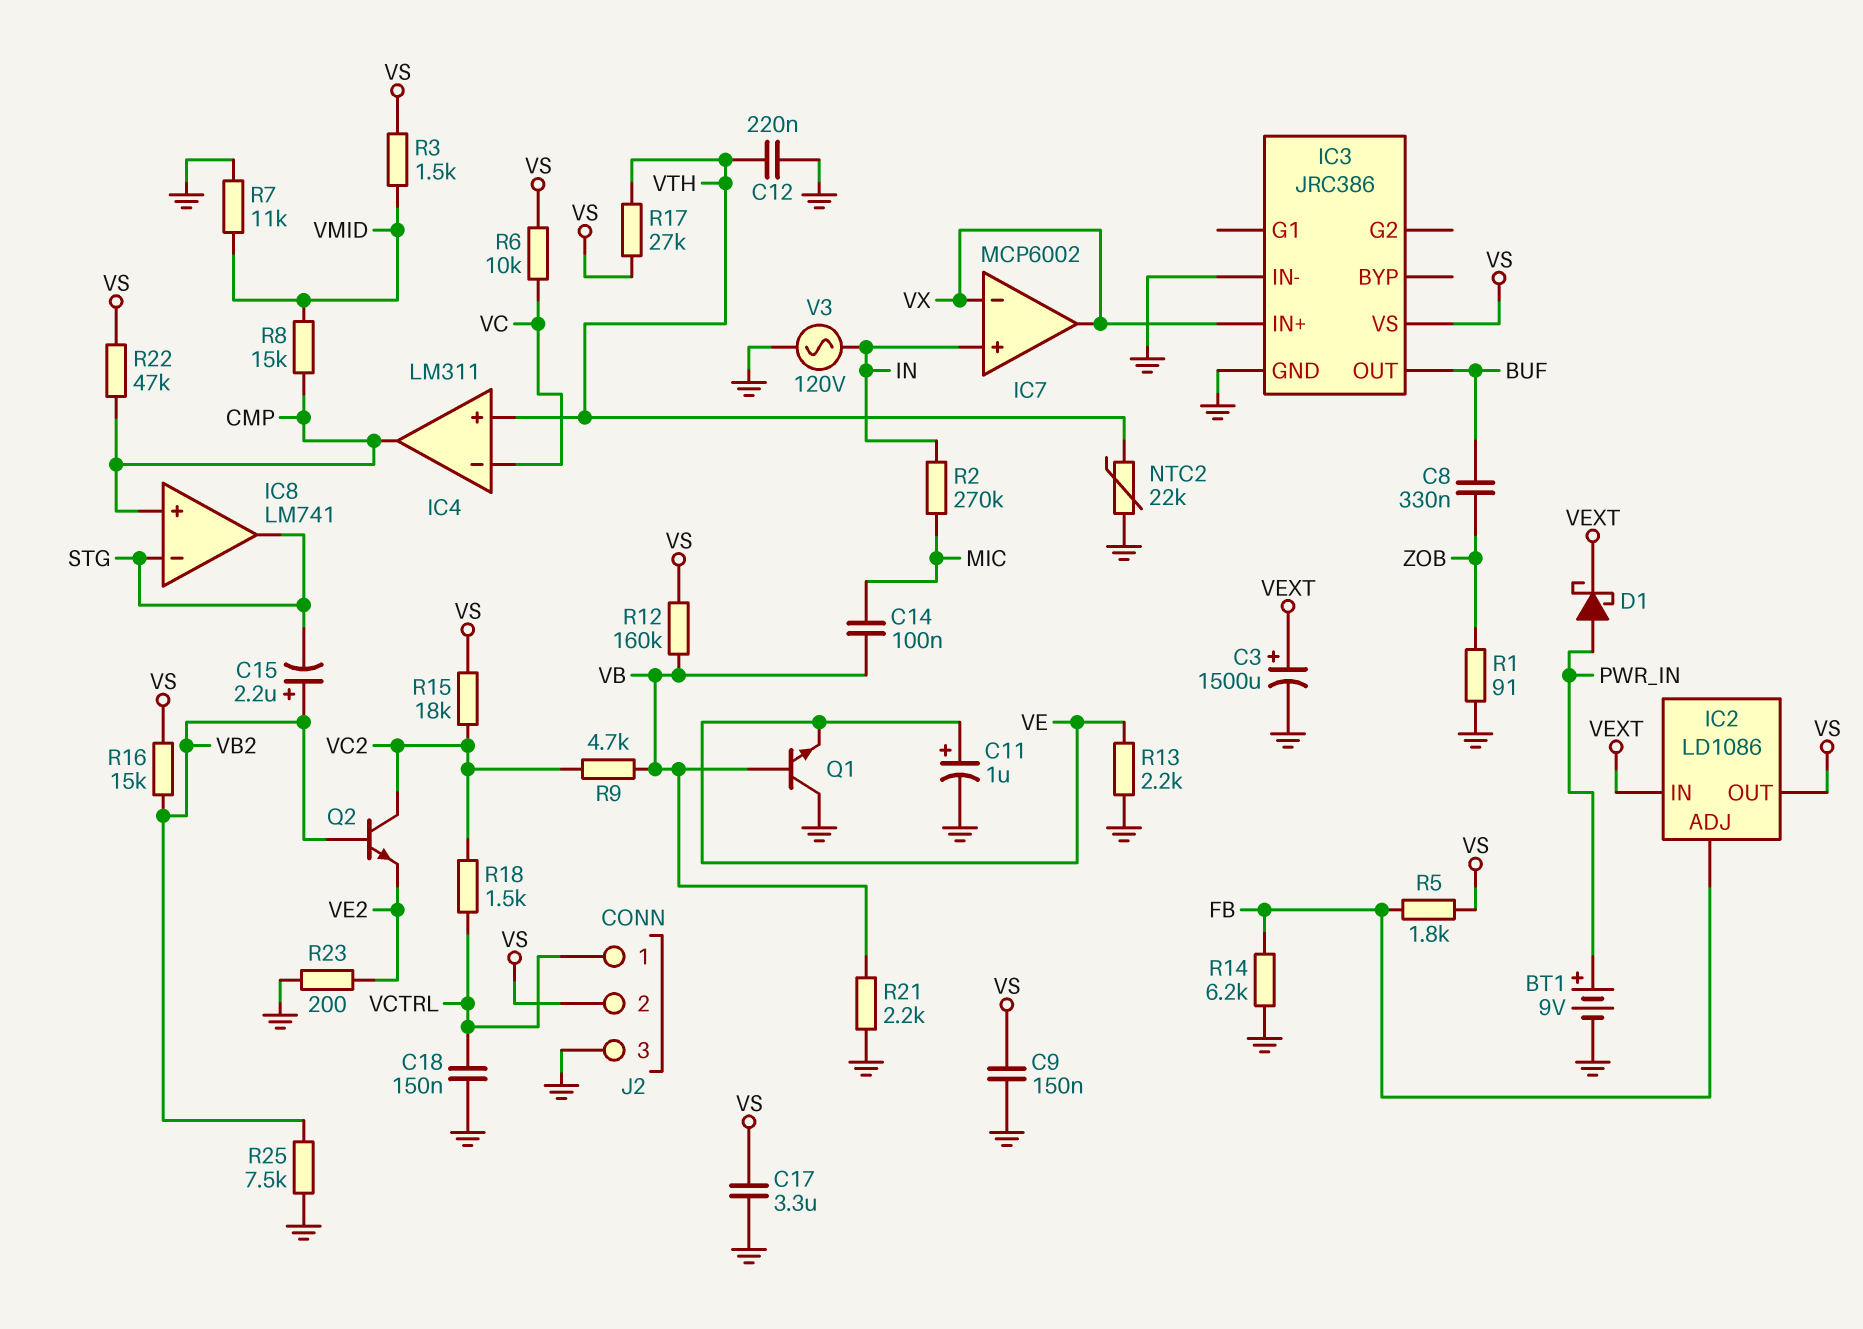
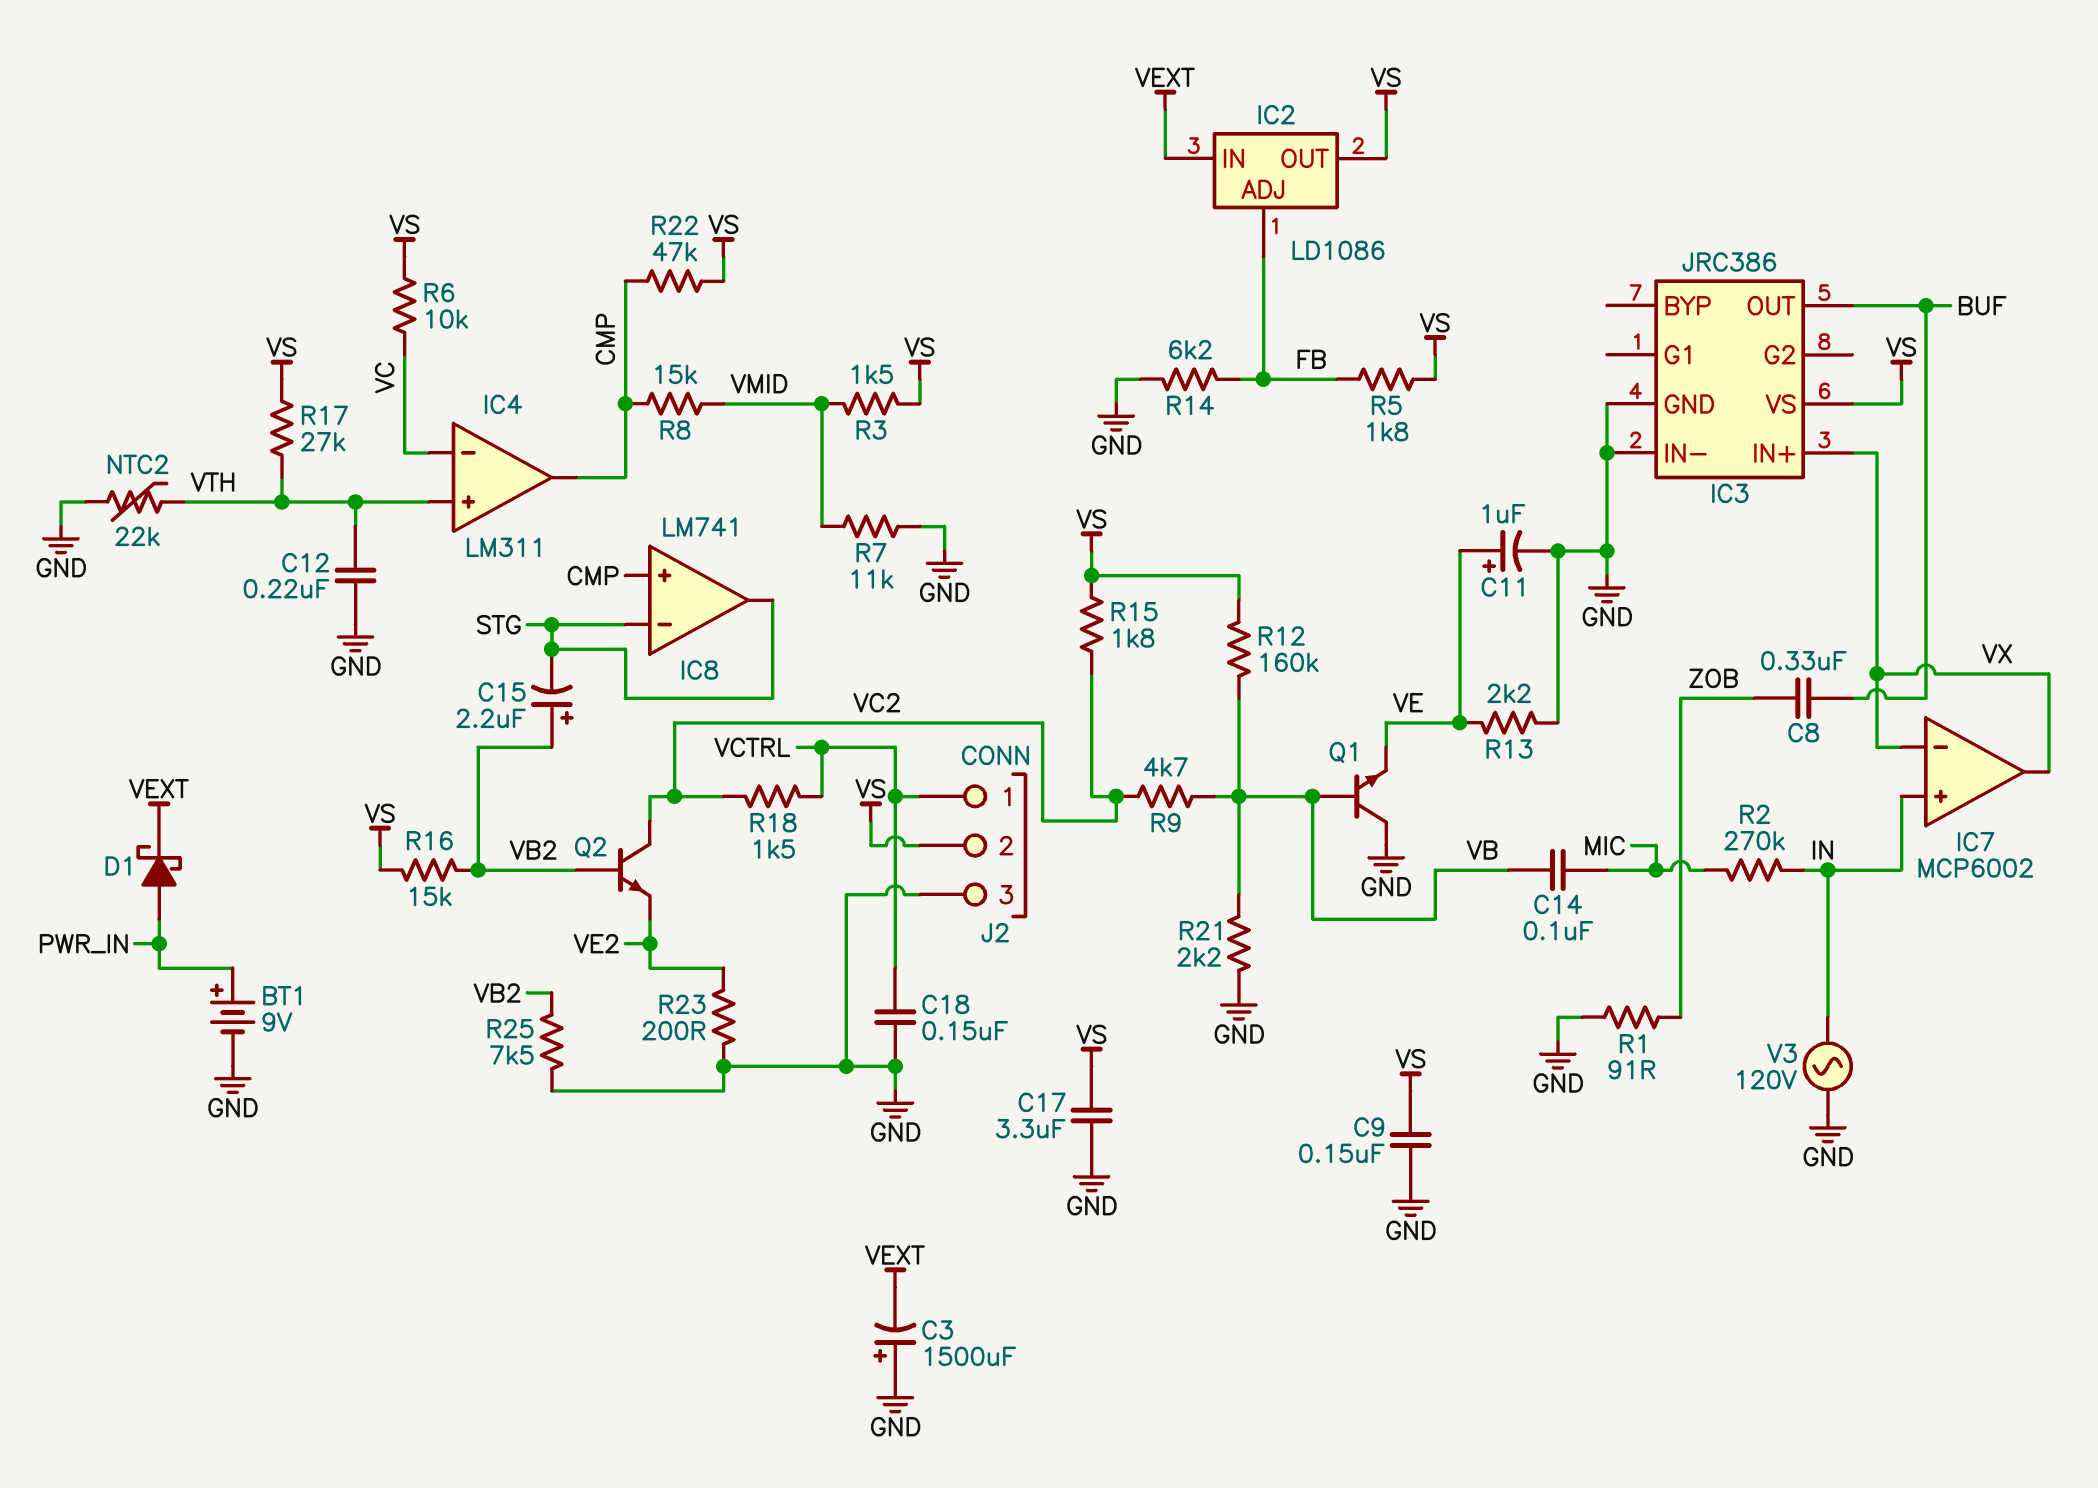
C3: 1500uF (plus VEXT, minus GND) -> 1500uF (plus GND, minus VEXT)
R15: 18k (VC2, VS) -> 1.8k (VC2, VS)

